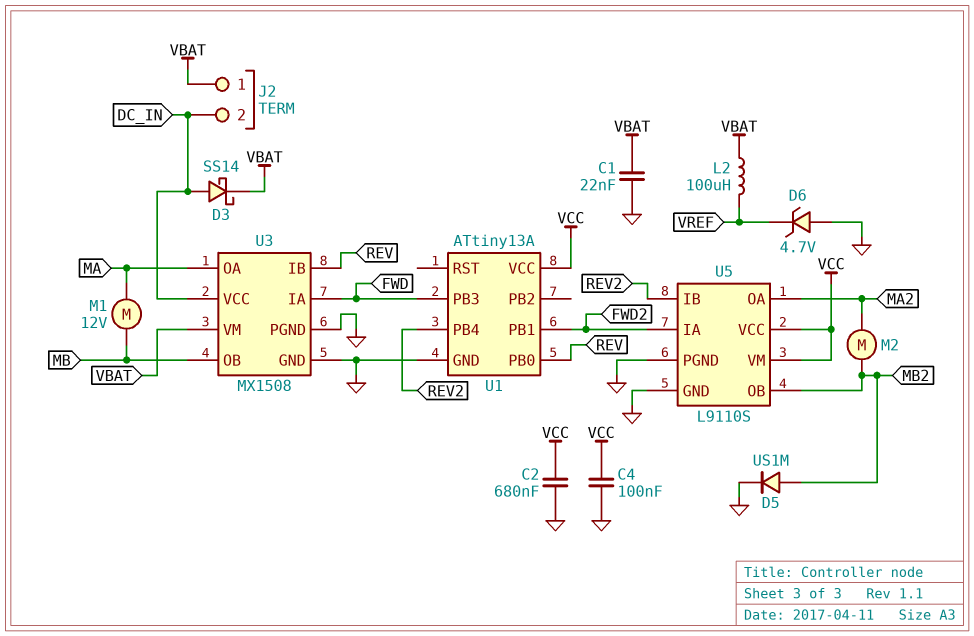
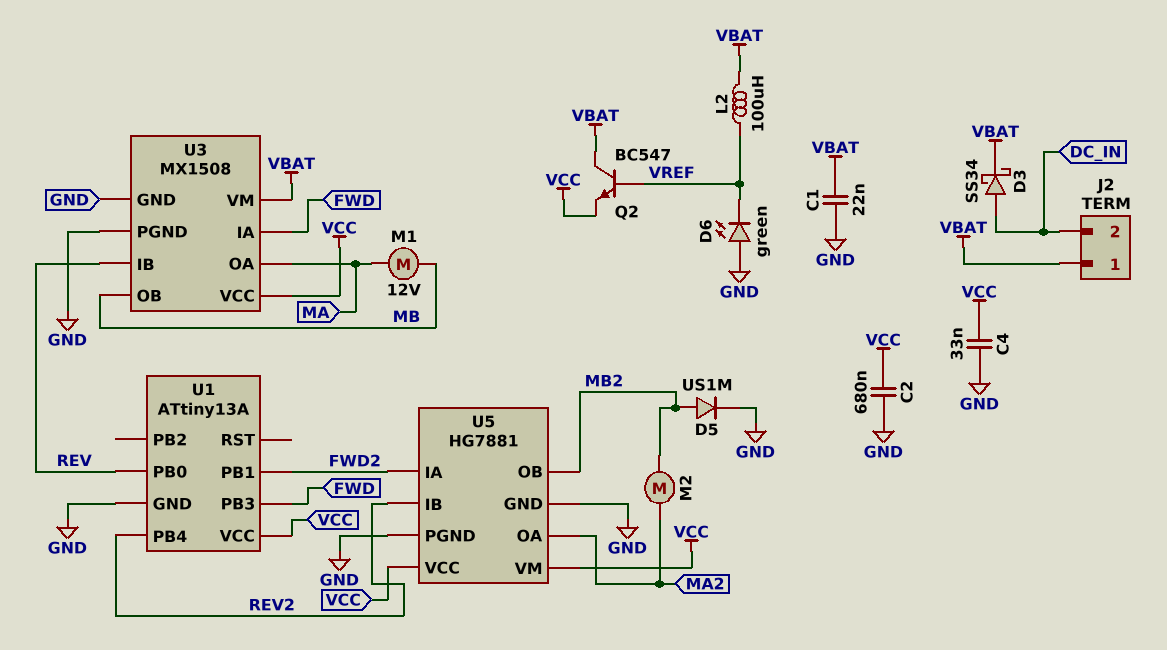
C4: 100nF (GND, VCC) -> 33nF (GND, VCC)
D3: schottky SS14 (A DC_IN, K VBAT) -> schottky SS34 (A DC_IN, K VBAT)
D6: zener 4.7V (A GND, K VREF) -> LED green (A GND, K VREF)
Q2: none -> NPN BC547 (B VREF, C VBAT, E VCC)
U3 pin VCC: DC_IN -> VCC
U5: L9110S -> HG7881

